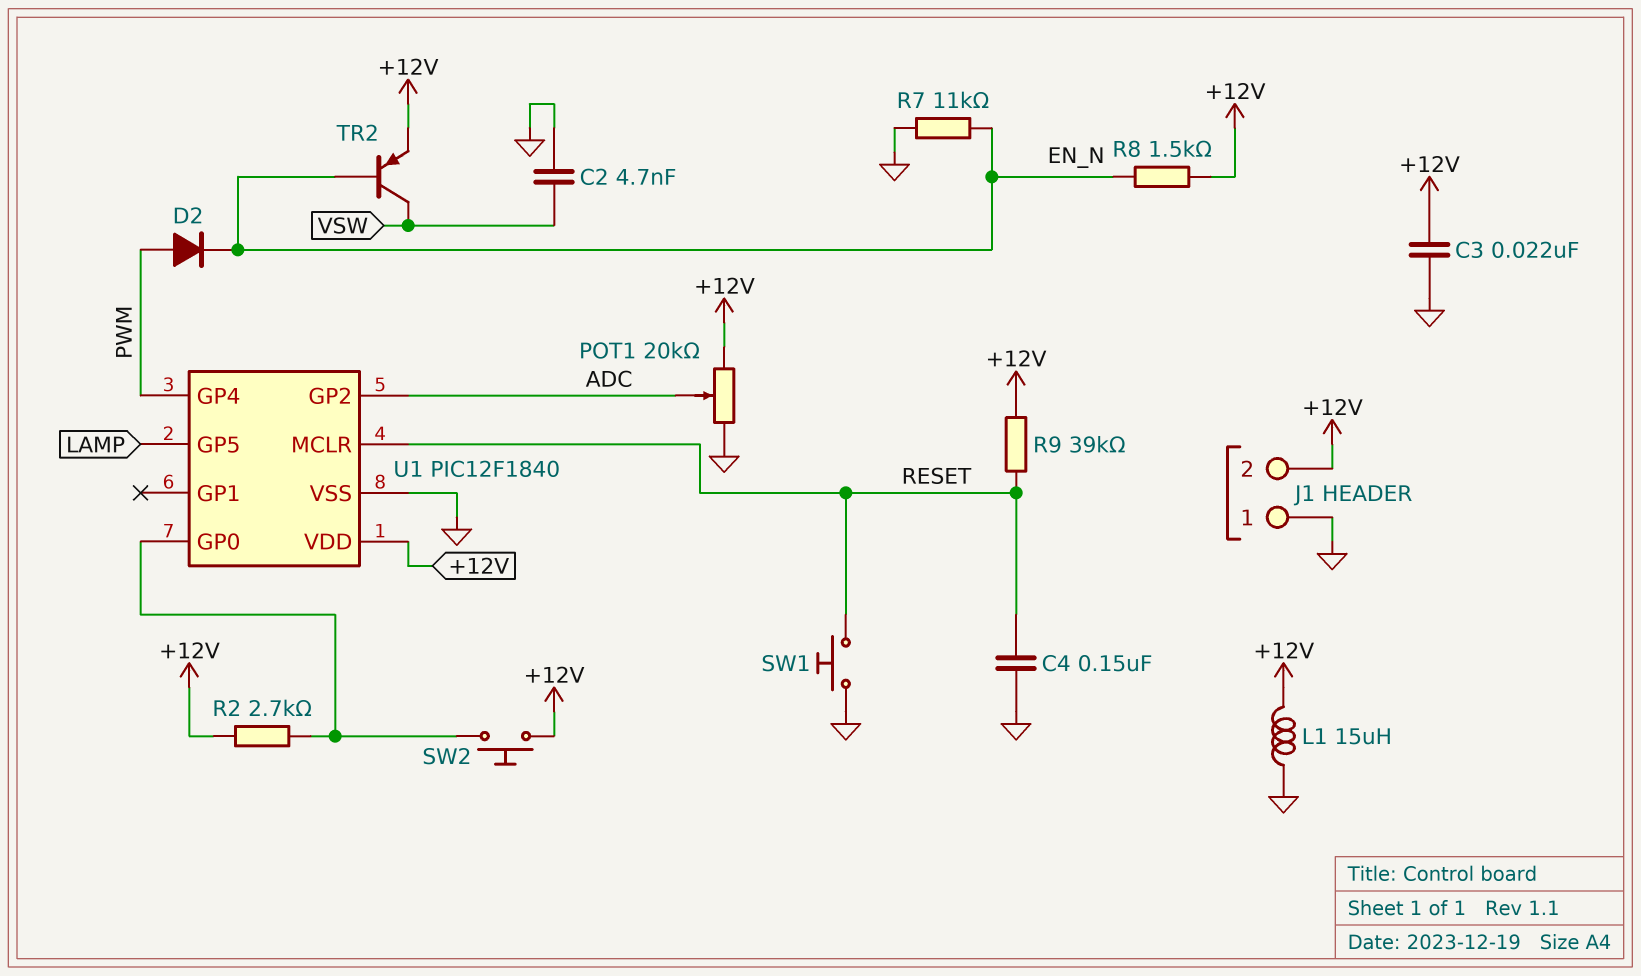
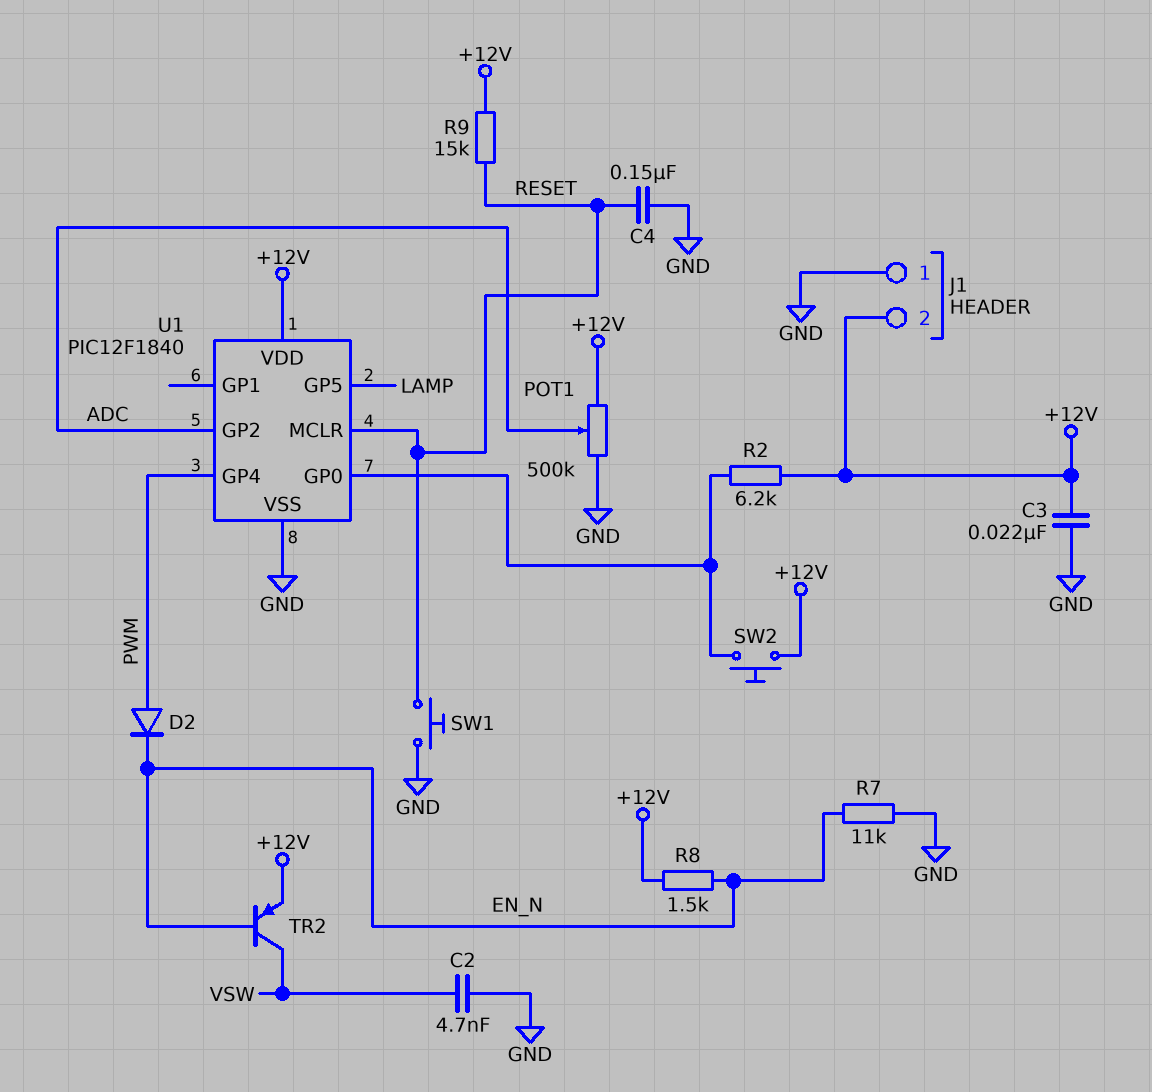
L1: 15uH (+12V, GND) -> none
POT1: 20k (+12V, GND, wiper ADC) -> 500k (+12V, GND, wiper ADC)
R2: 2.7k (+12V, U1/GP0) -> 6.2k (+12V, U1/GP0)
R9: 39k (+12V, RESET) -> 15k (+12V, RESET)

